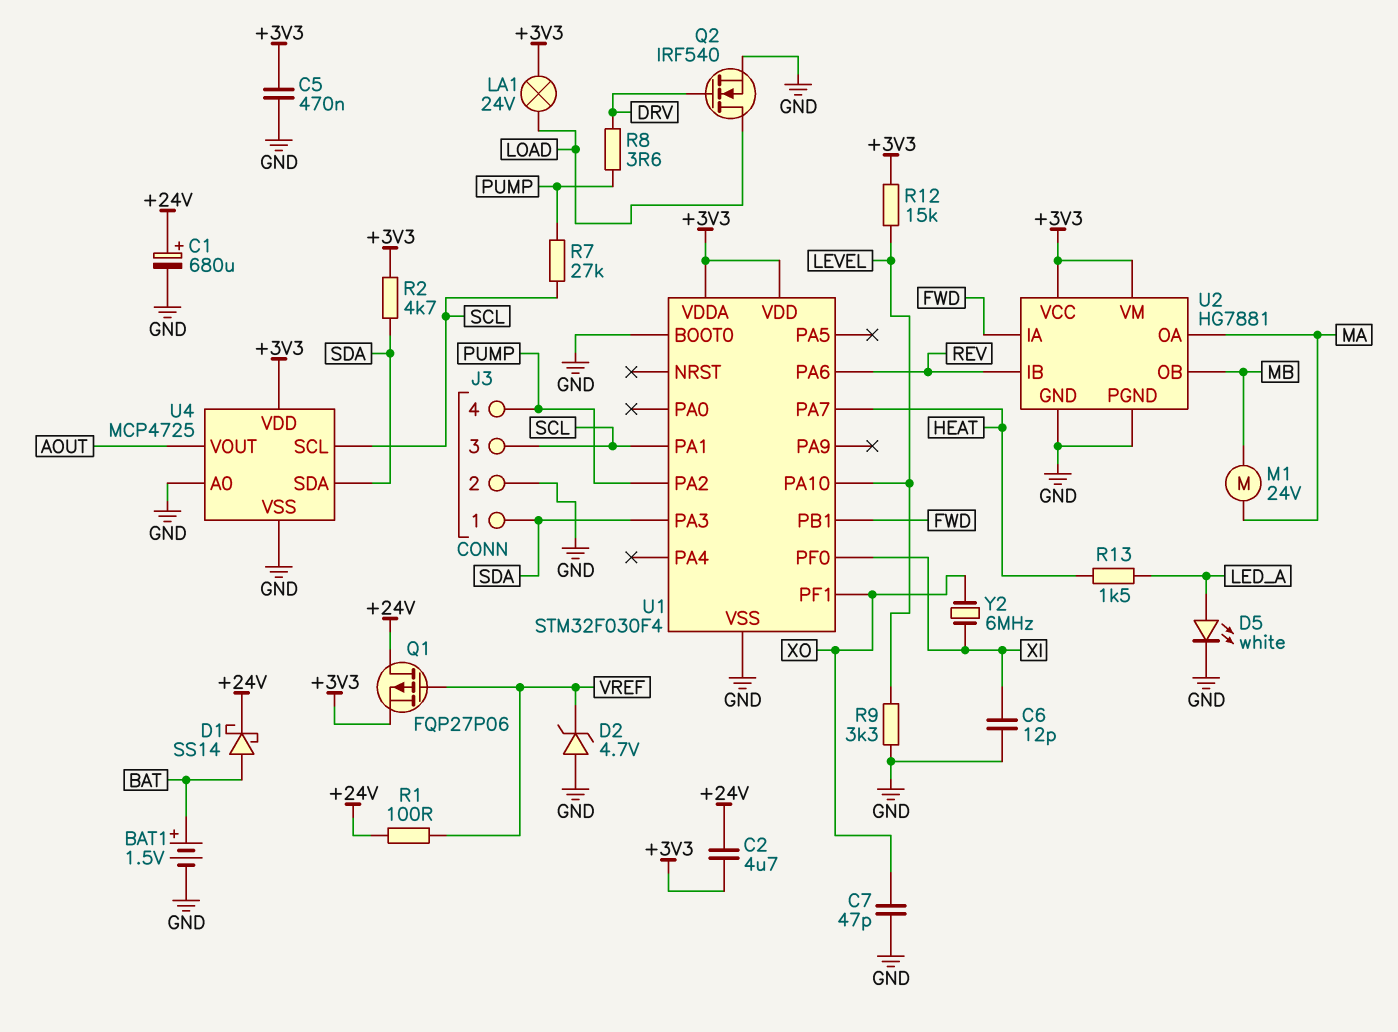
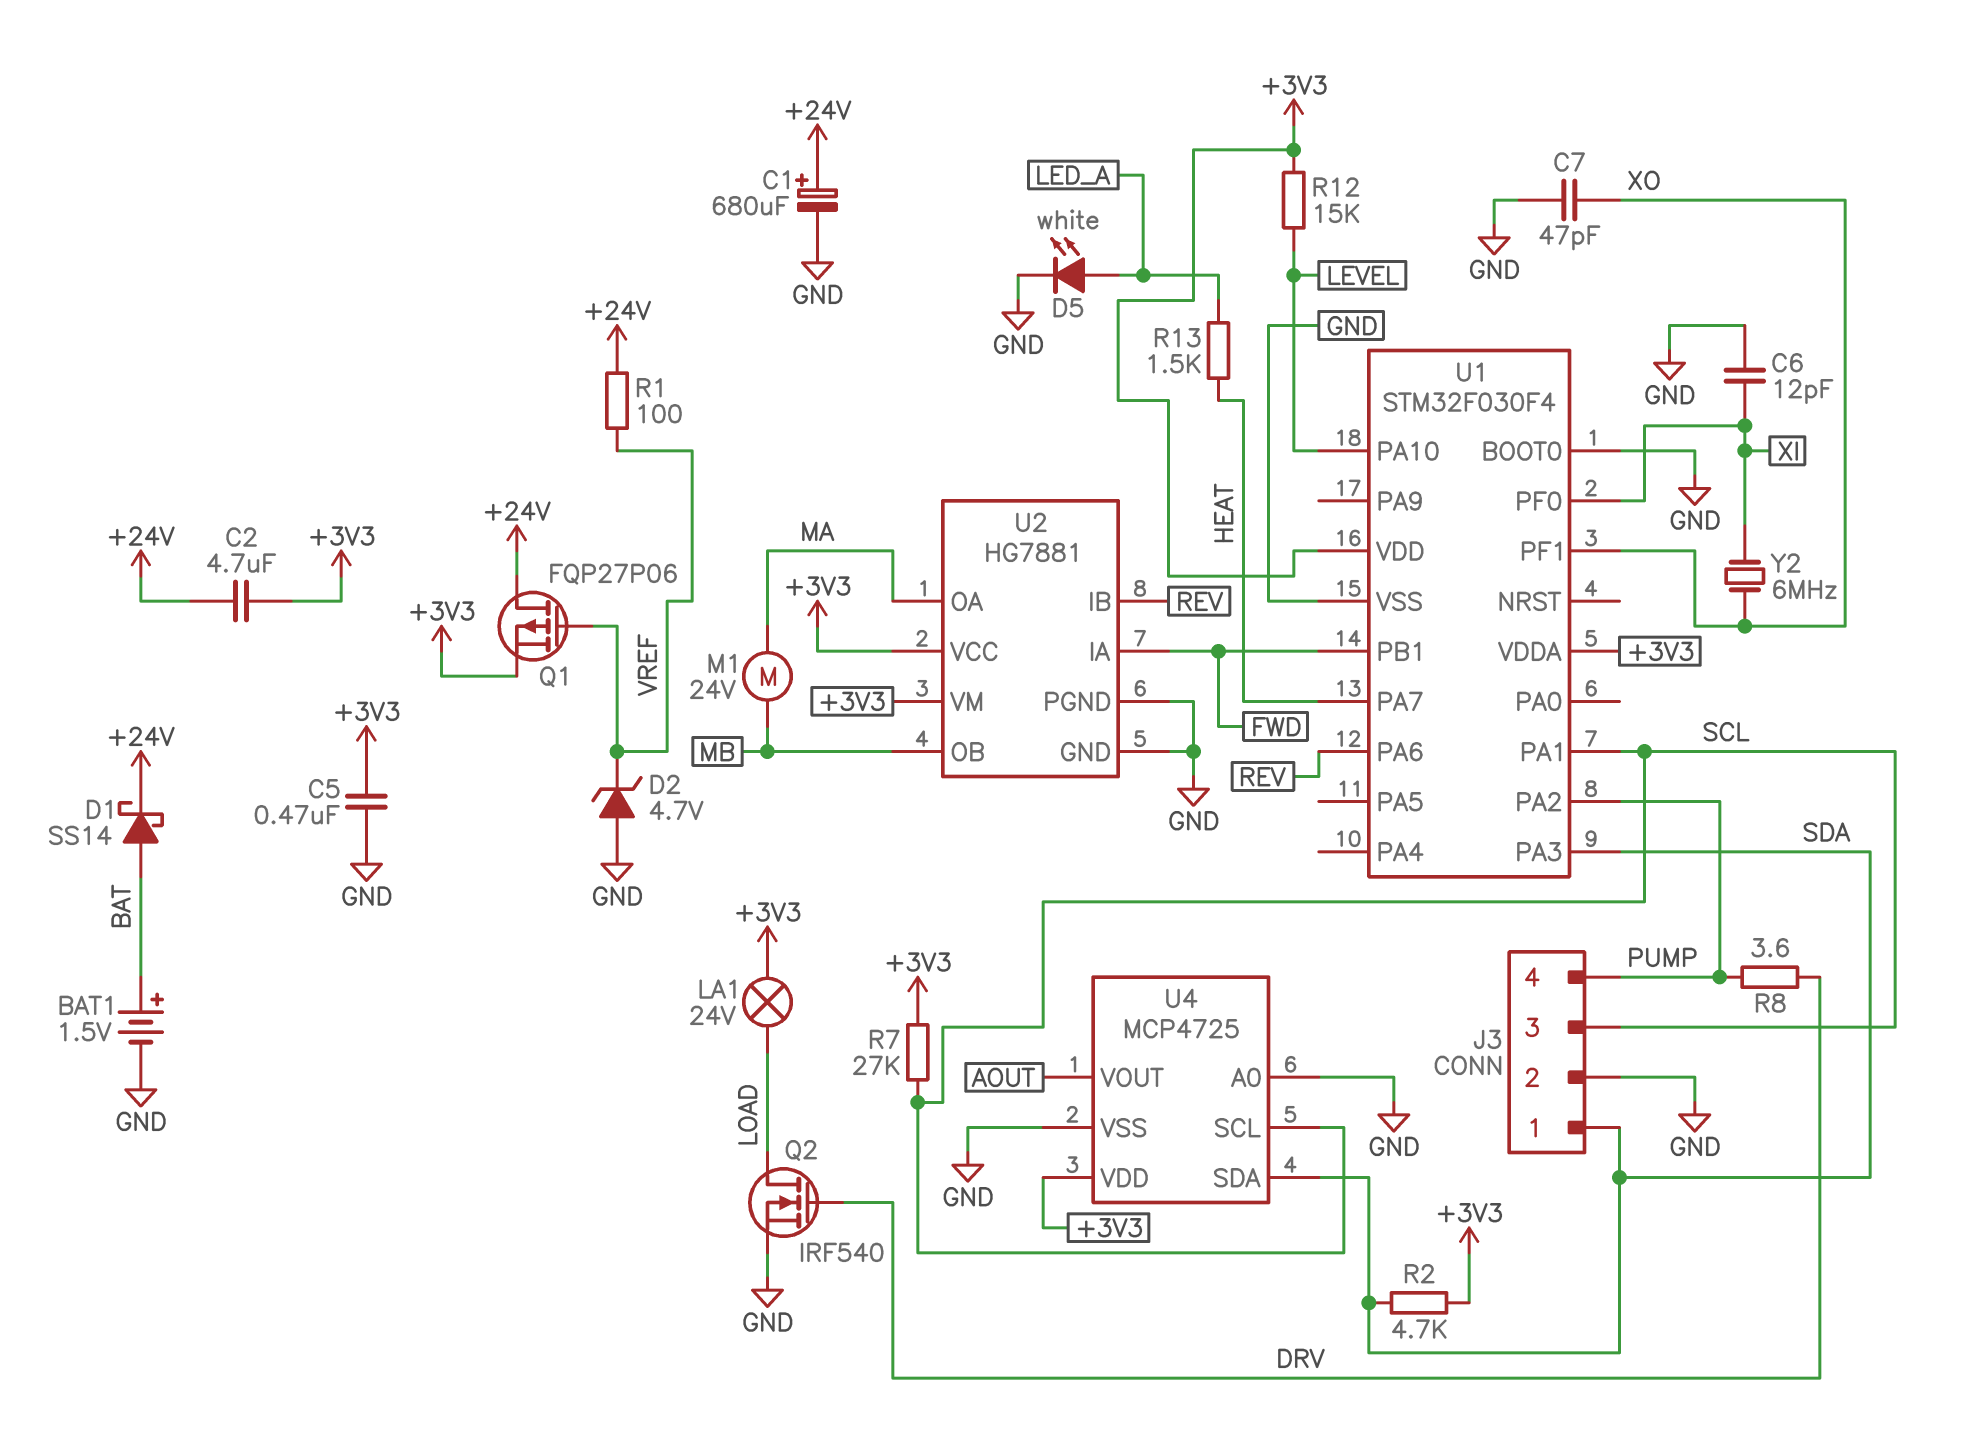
R7: 27k (PUMP, SCL) -> 27k (+3V3, SCL)
R9: 3.3k (GND, LEVEL) -> none

